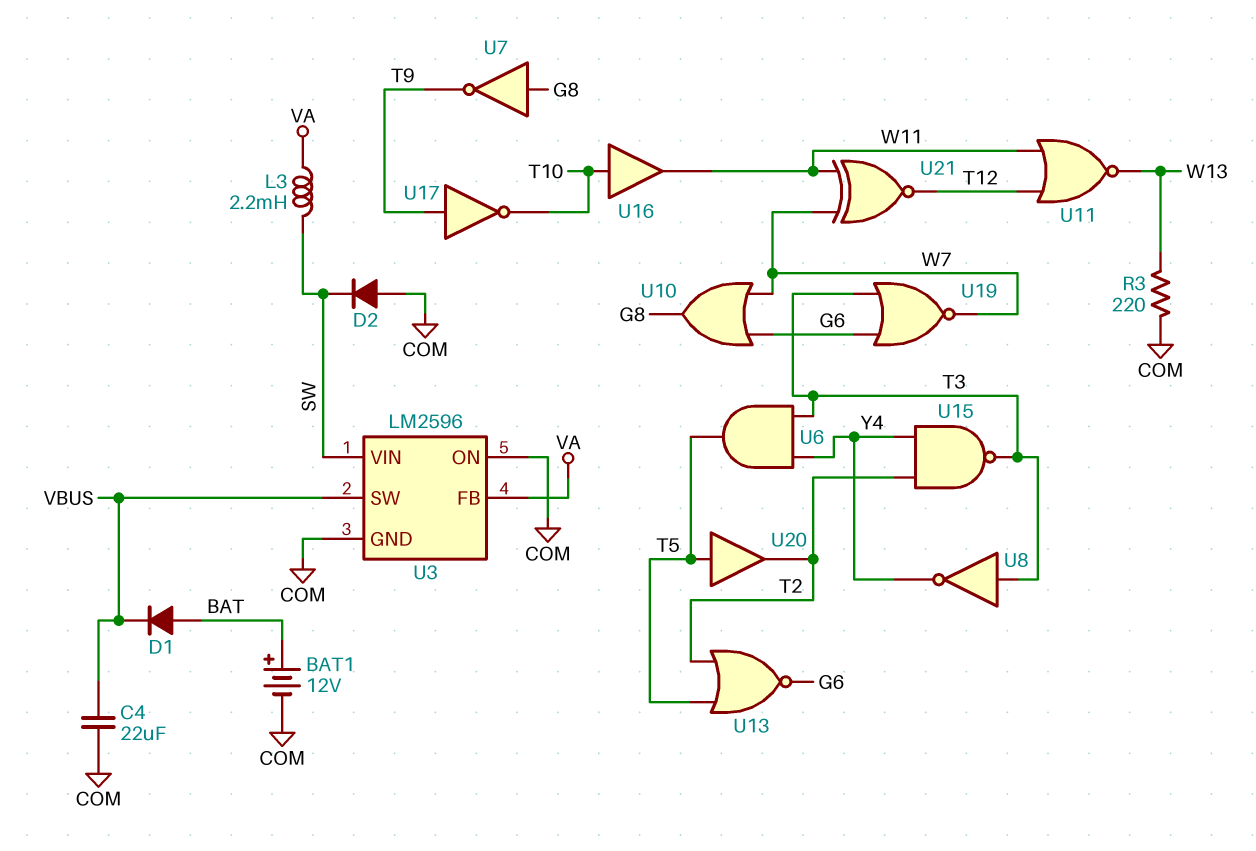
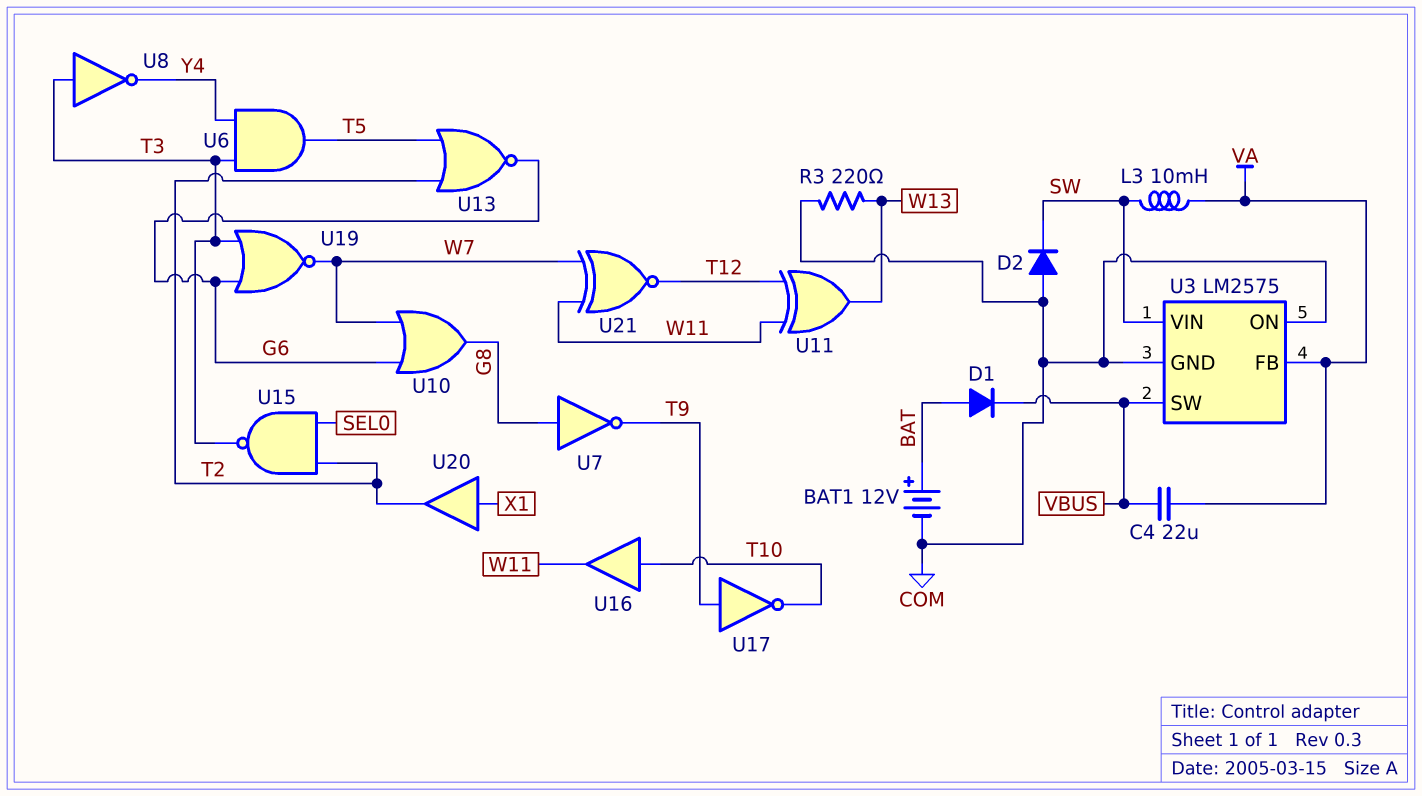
C4: 22uF (COM, VBUS) -> 22uF (VA, VBUS)
L3: 2.2mH (SW, VA) -> 10mH (SW, VA)
U3: LM2596 -> LM2575
U11: NOR (in T12, in W11, out W13) -> XOR (in T12, in W11, out W13)
U15: NAND (in T2, in Y4, out T3) -> NAND (in SEL0, in T2, out T3)
U20: buffer (in T5, out T2) -> buffer (in X1, out T2)

